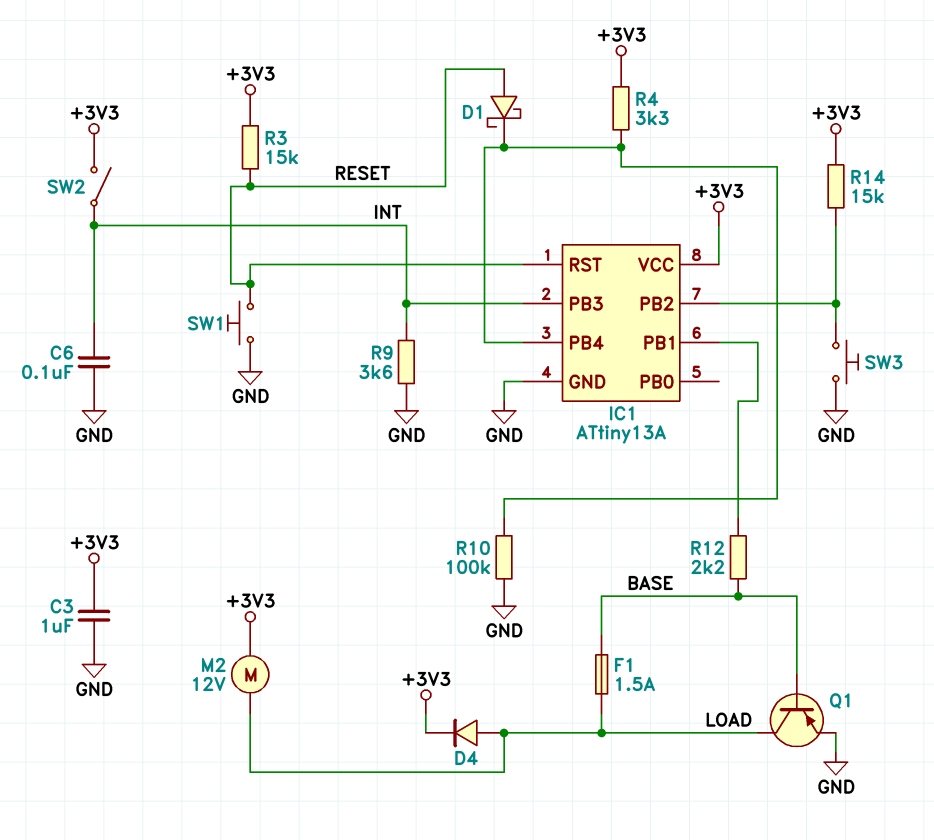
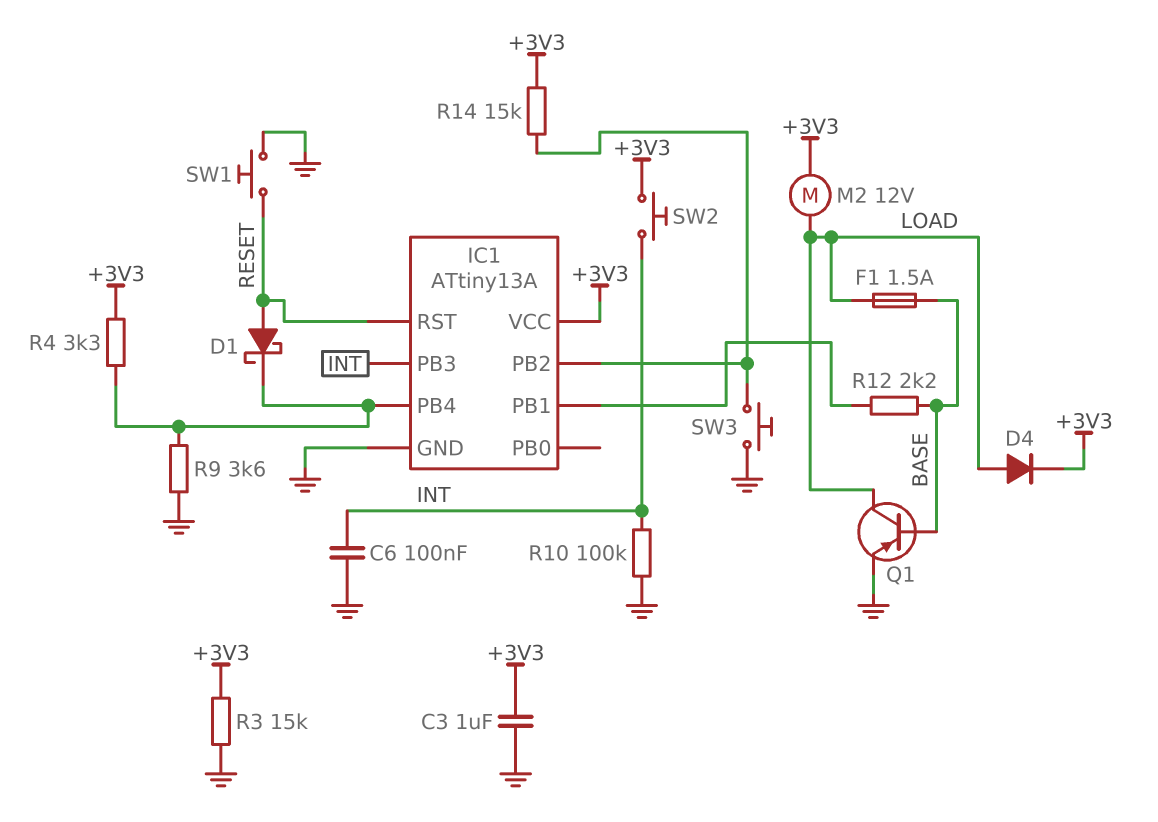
R3: 15k (+3V3, RESET) -> 15k (+3V3, GND)
R9: 3.6k (GND, INT) -> 3.6k (GND, IC1/PB4)
R10: 100k (GND, IC1/PB4) -> 100k (GND, INT)
SW2: switch (+3V3, INT) -> button (+3V3, INT)

